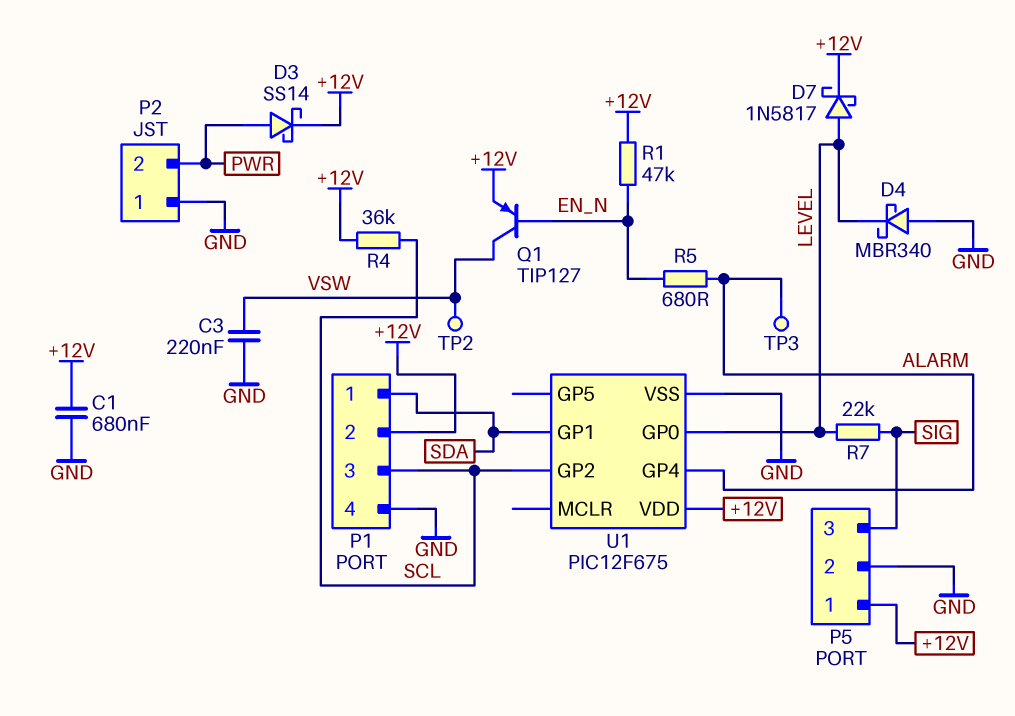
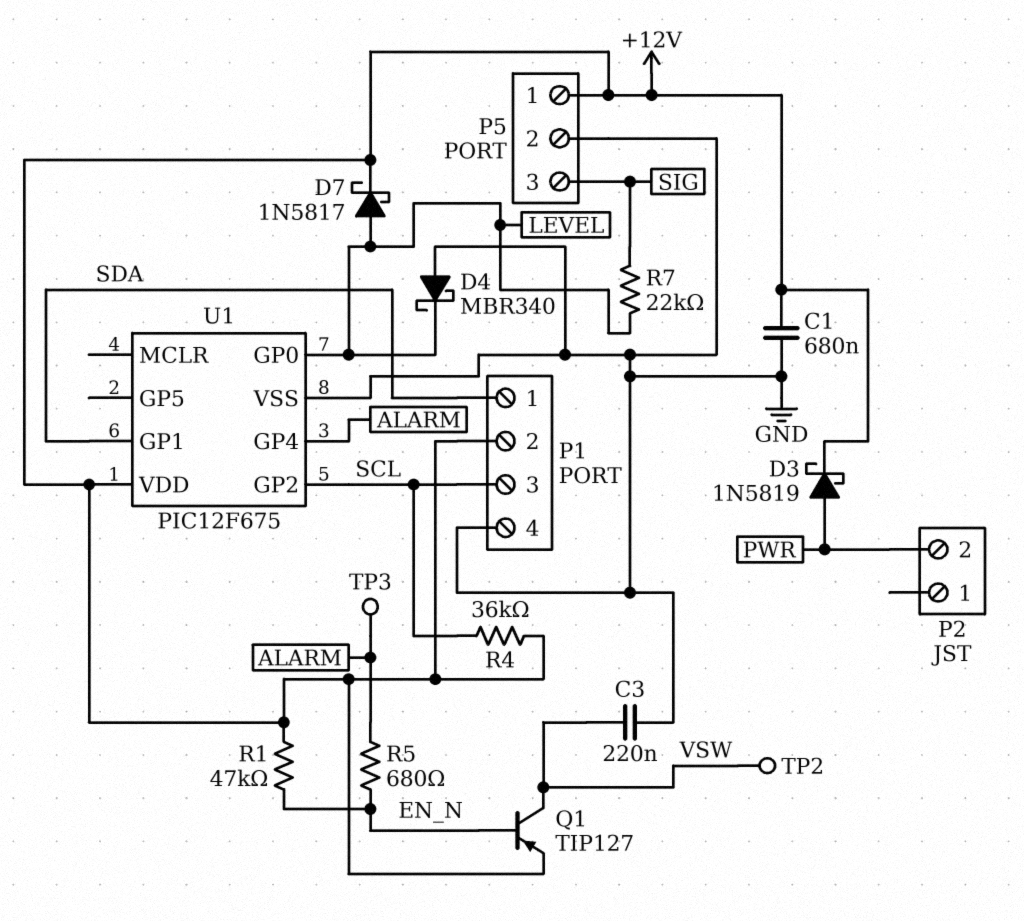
D3: schottky SS14 (A PWR, K +12V) -> schottky 1N5819 (A PWR, K +12V)
P2 pin 1: GND -> none

